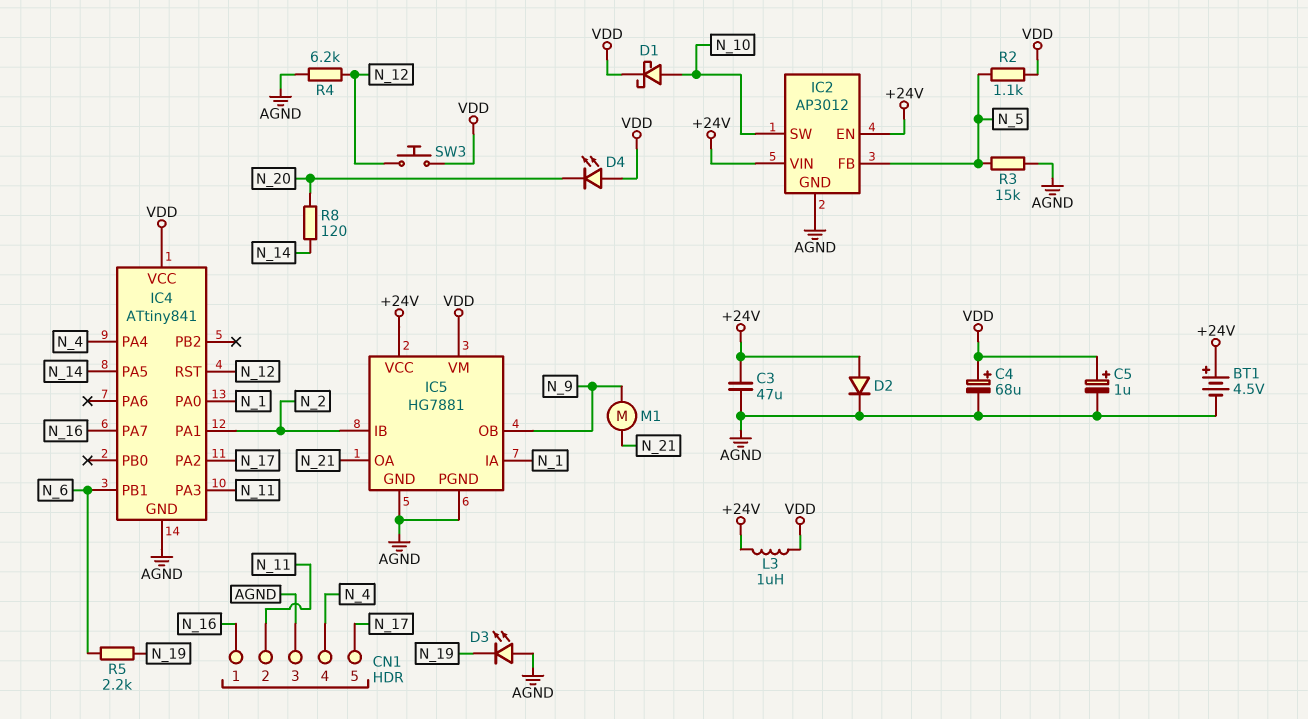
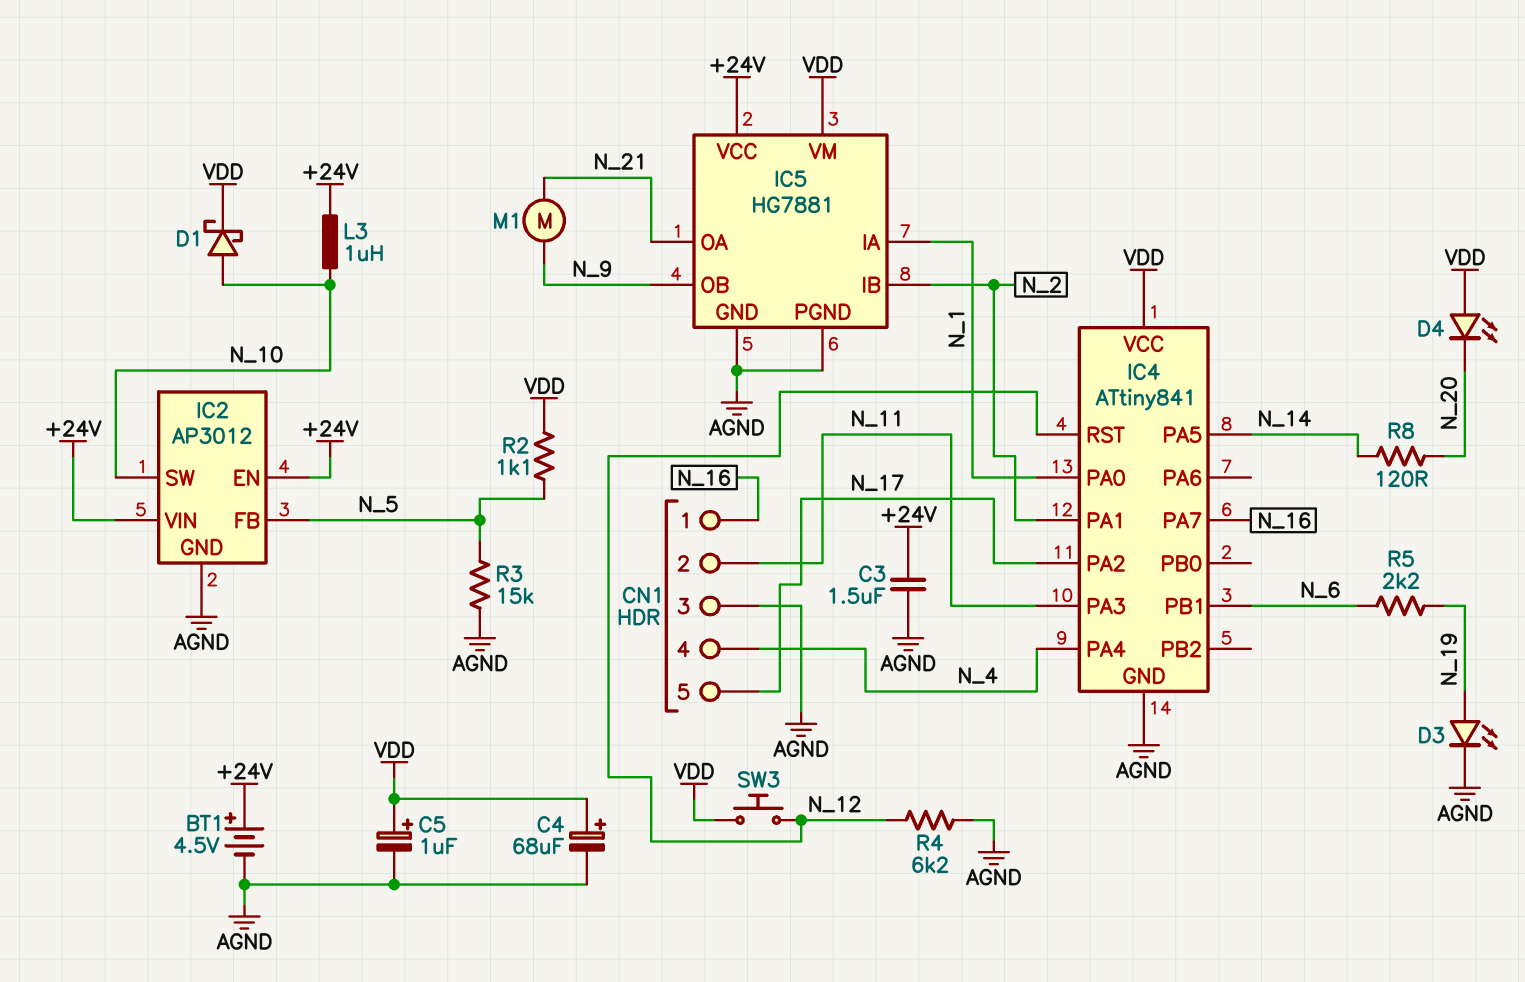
C3: 47uF (+24V, AGND) -> 1.5uF (+24V, AGND)
D2: diode (A +24V, K AGND) -> none
D3: LED (A AGND, K N_19) -> LED (A N_19, K AGND)
L3: 1uH (+24V, VDD) -> 1uH (+24V, N_10)

